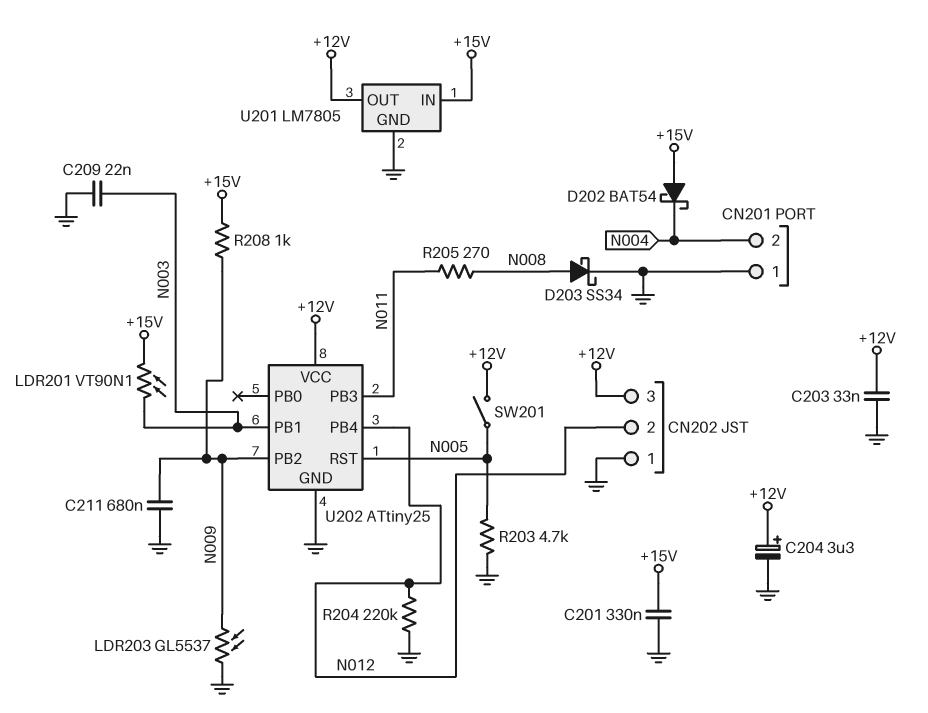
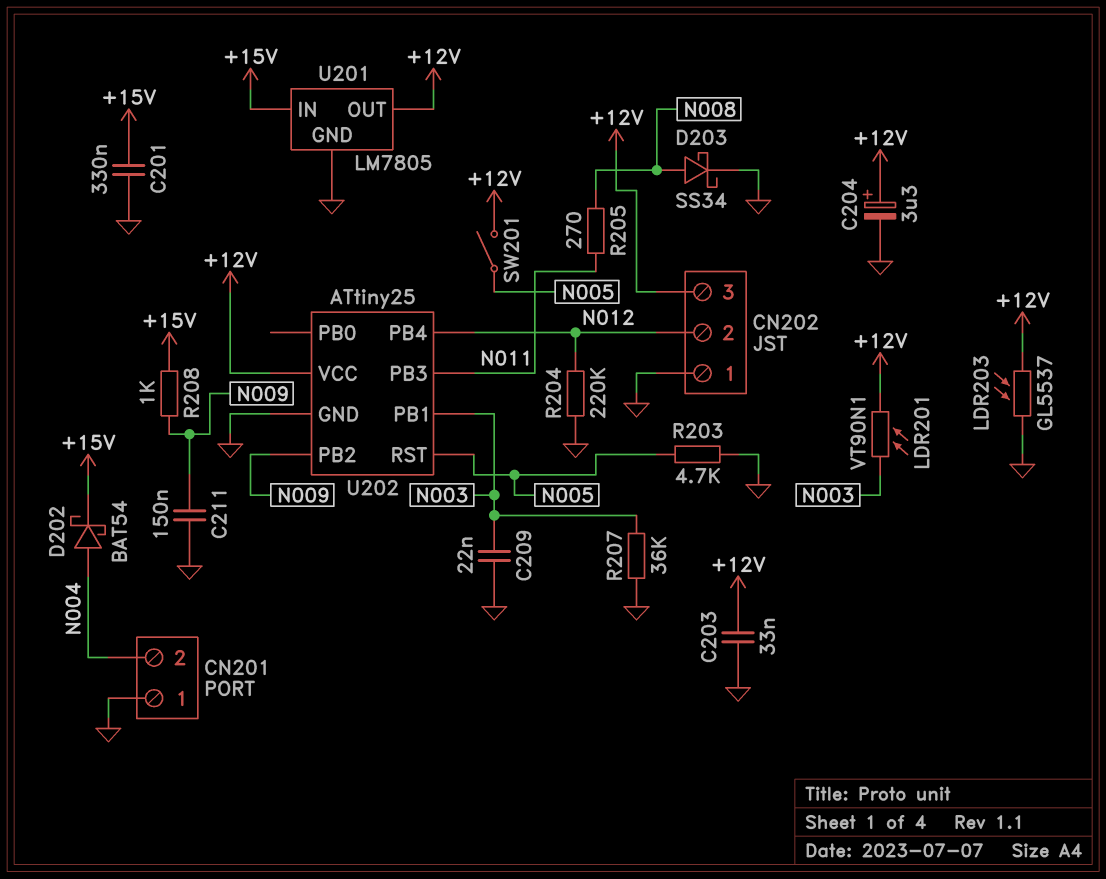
C211: 680nF (GND, N009) -> 150nF (GND, N009)
D202: schottky BAT54 (A +15V, K N004) -> schottky BAT54 (A N004, K +15V)
LDR201: VT90N1 (+15V, N003) -> VT90N1 (+12V, N003)
LDR203: GL5537 (GND, N009) -> GL5537 (+12V, GND)
R207: none -> 36k (GND, N003)

